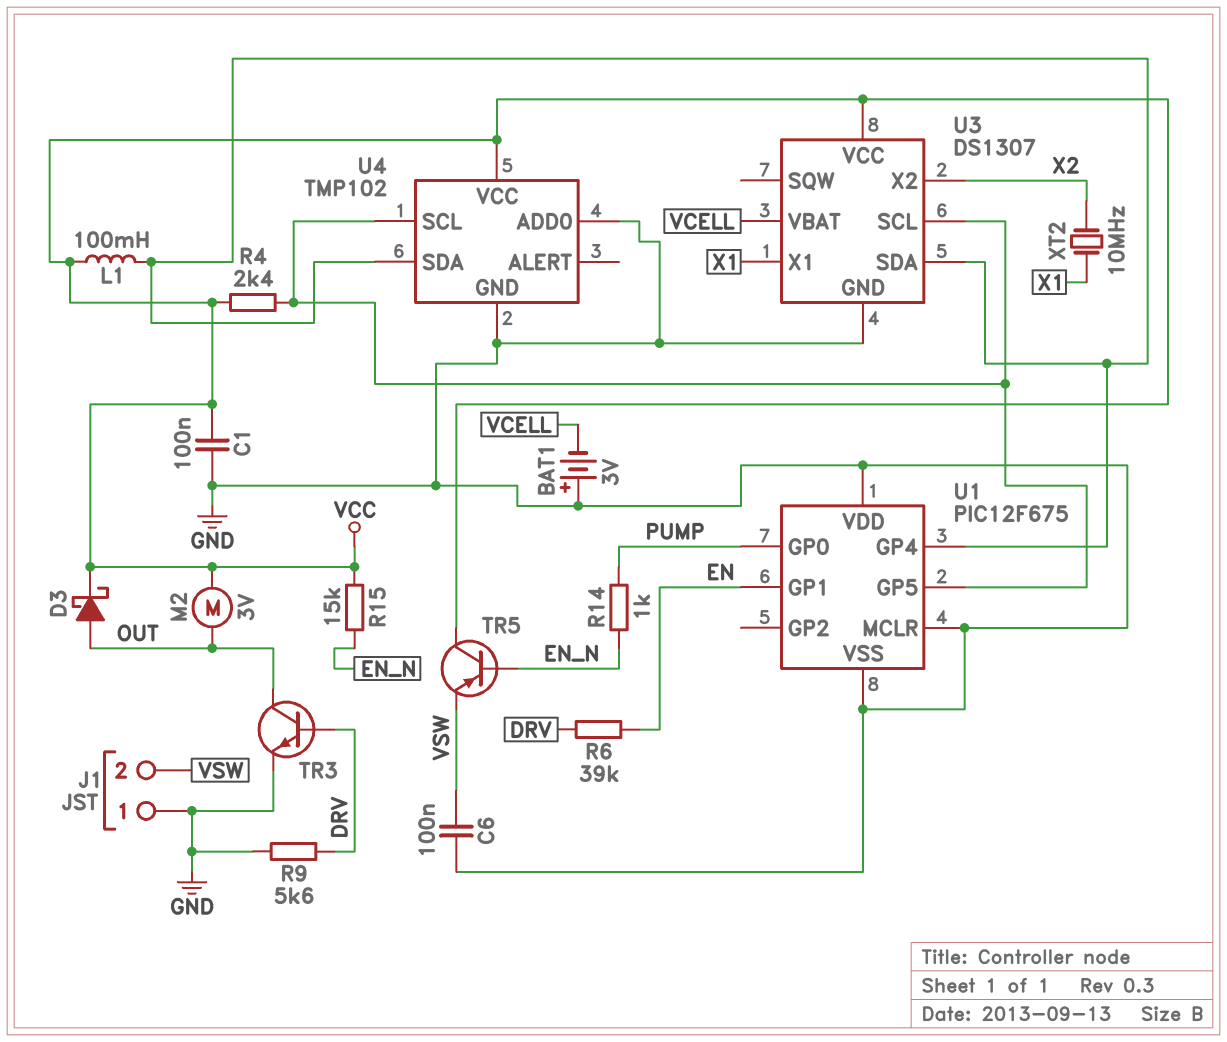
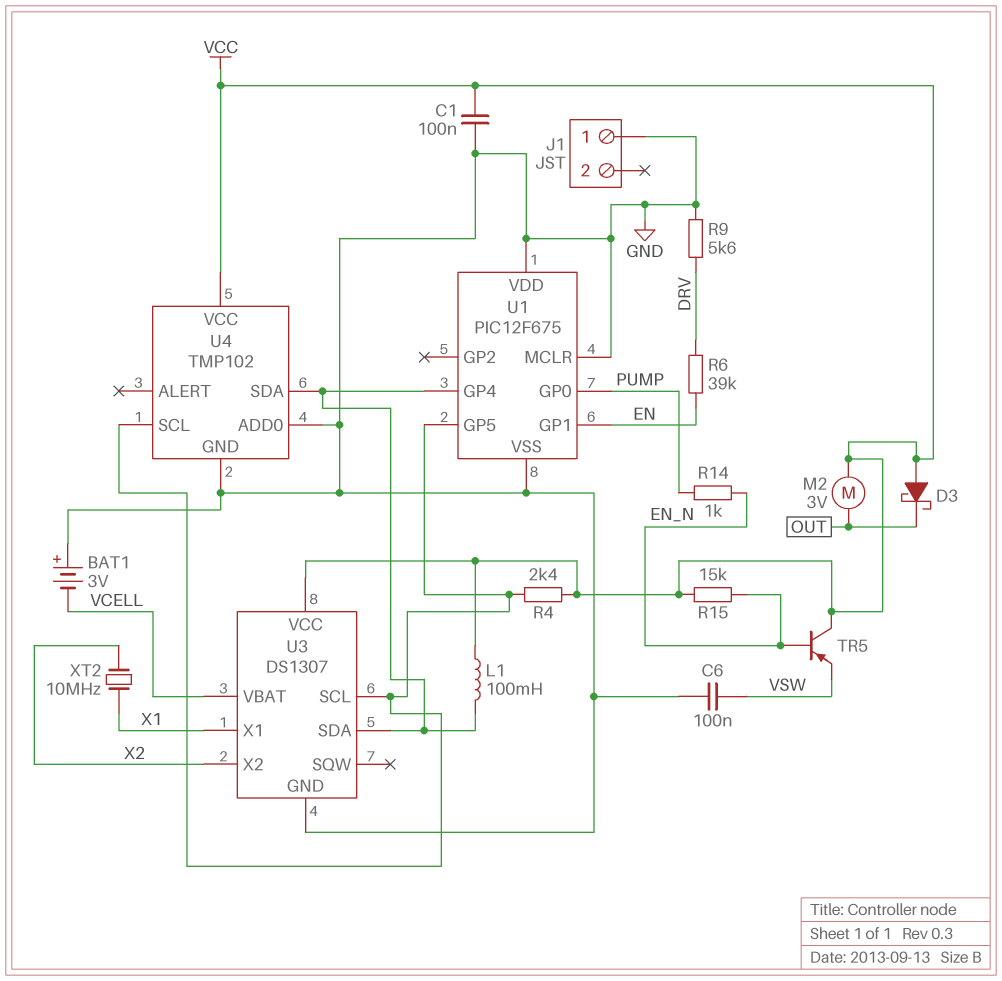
D3: schottky (A OUT, K VCC) -> schottky (A VCC, K OUT)
J1 pin 2: VSW -> none
TR3: NPN (B DRV, C OUT, E GND) -> none

